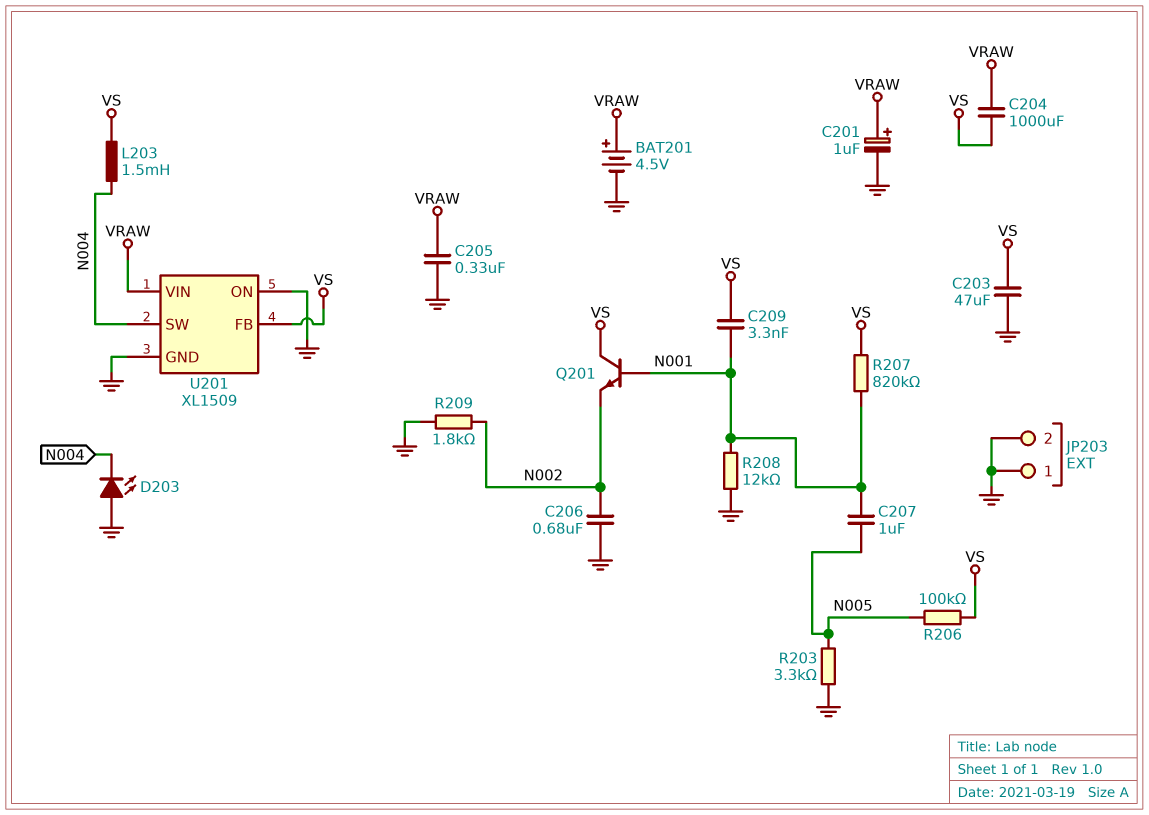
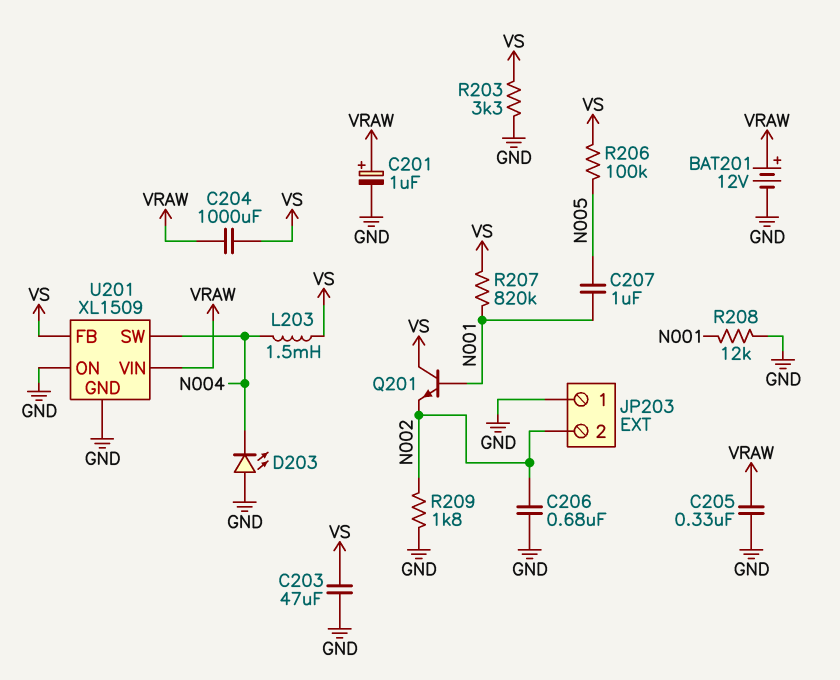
BAT201: 4.5V (plus VRAW, minus GND) -> 12V (plus VRAW, minus GND)
C209: 3.3nF (N001, VS) -> none
JP203 pin 2: GND -> N002
R203: 3.3k (GND, N005) -> 3.3k (GND, VS)

